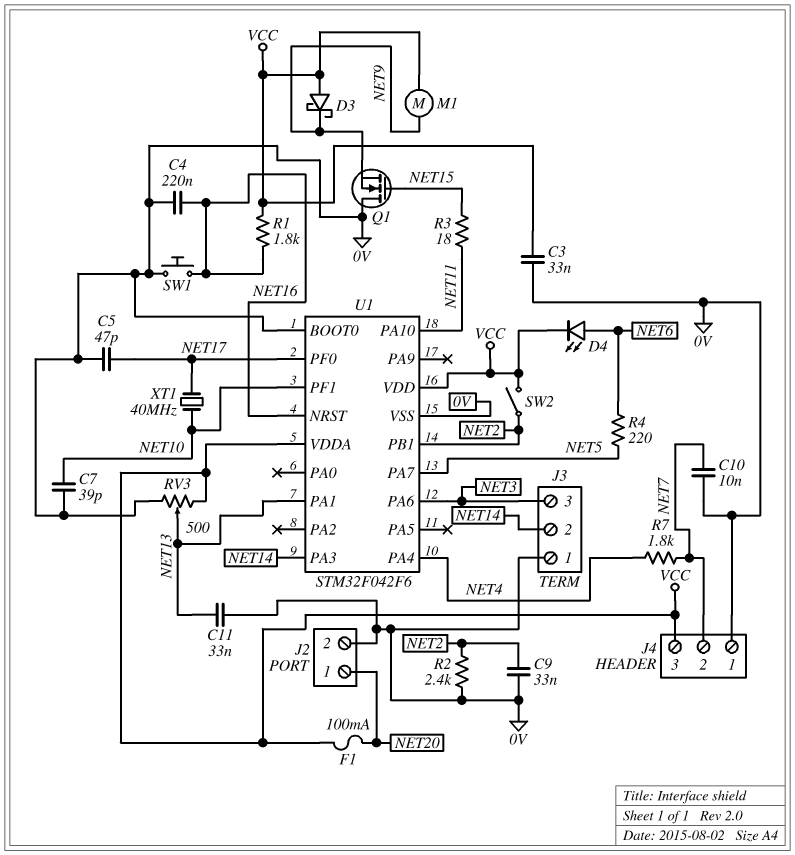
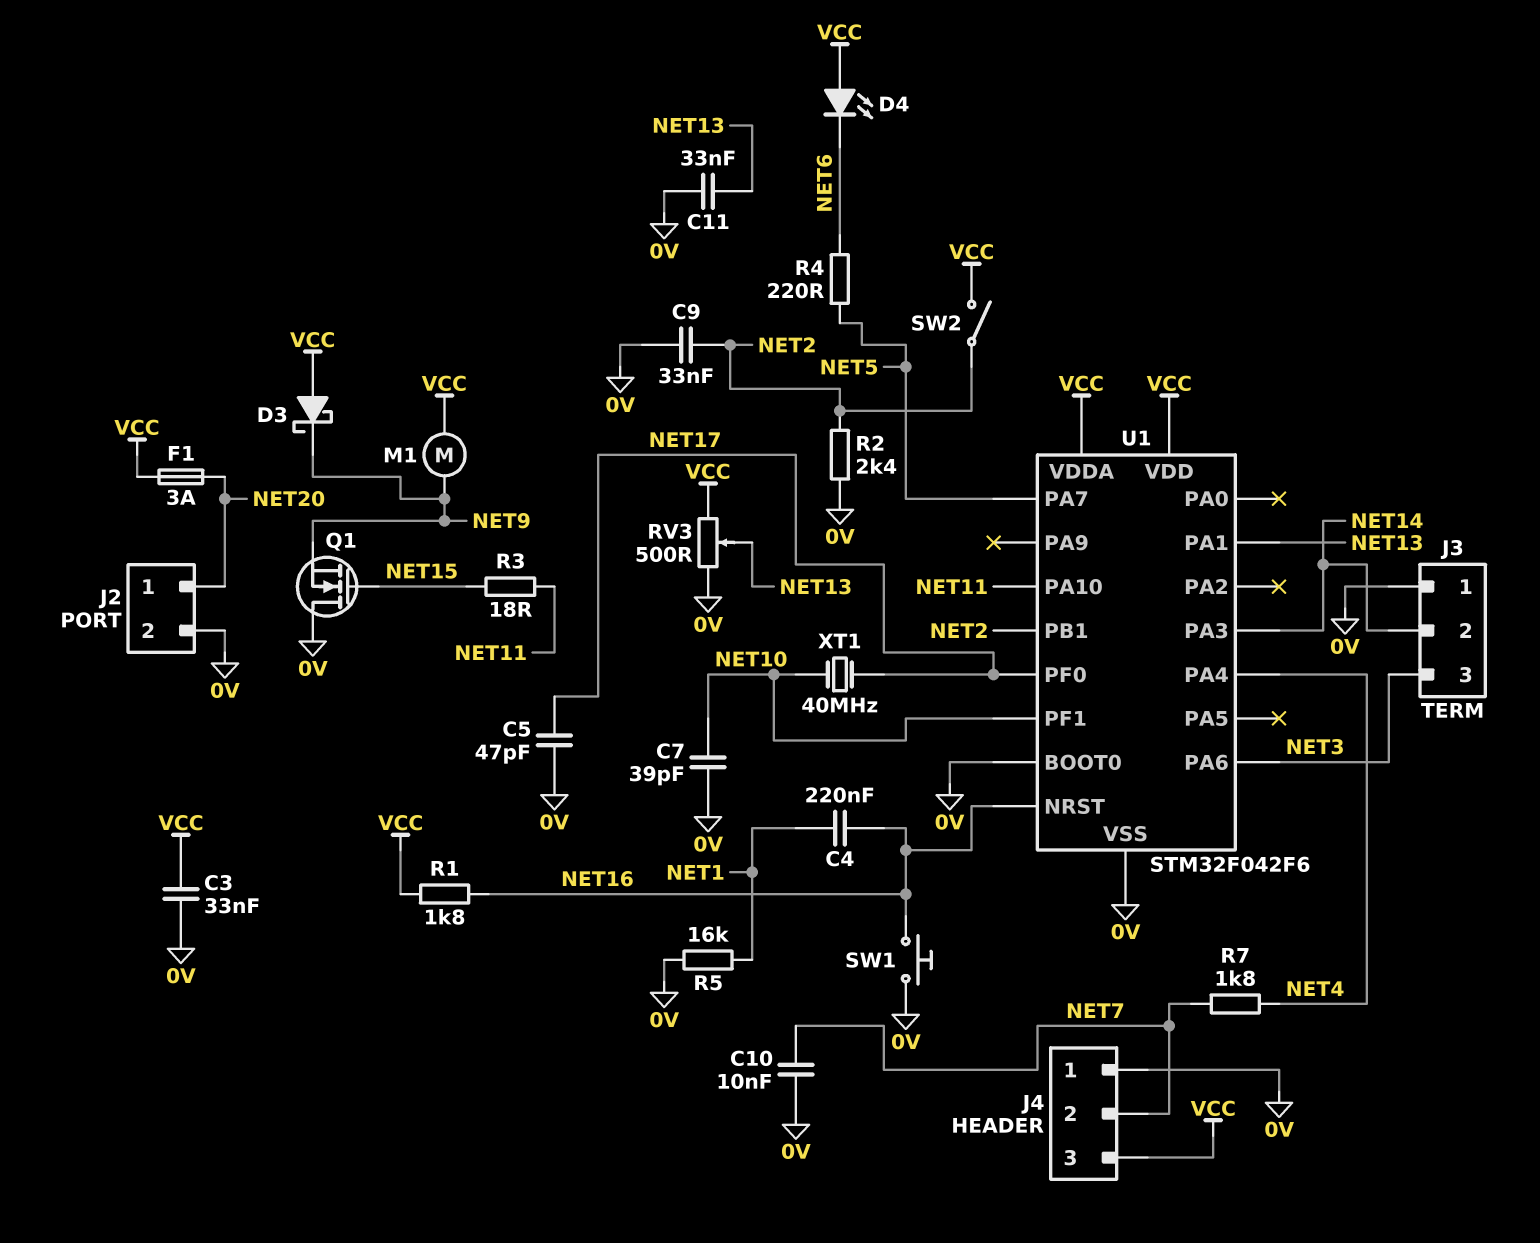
C4: 220nF (0V, NET16) -> 220nF (NET1, NET16)
D4: LED (A NET6, K VCC) -> LED (A VCC, K NET6)
F1: 100mA (NET20, VCC) -> 3A (NET20, VCC)
R5: none -> 16k (0V, NET1)

